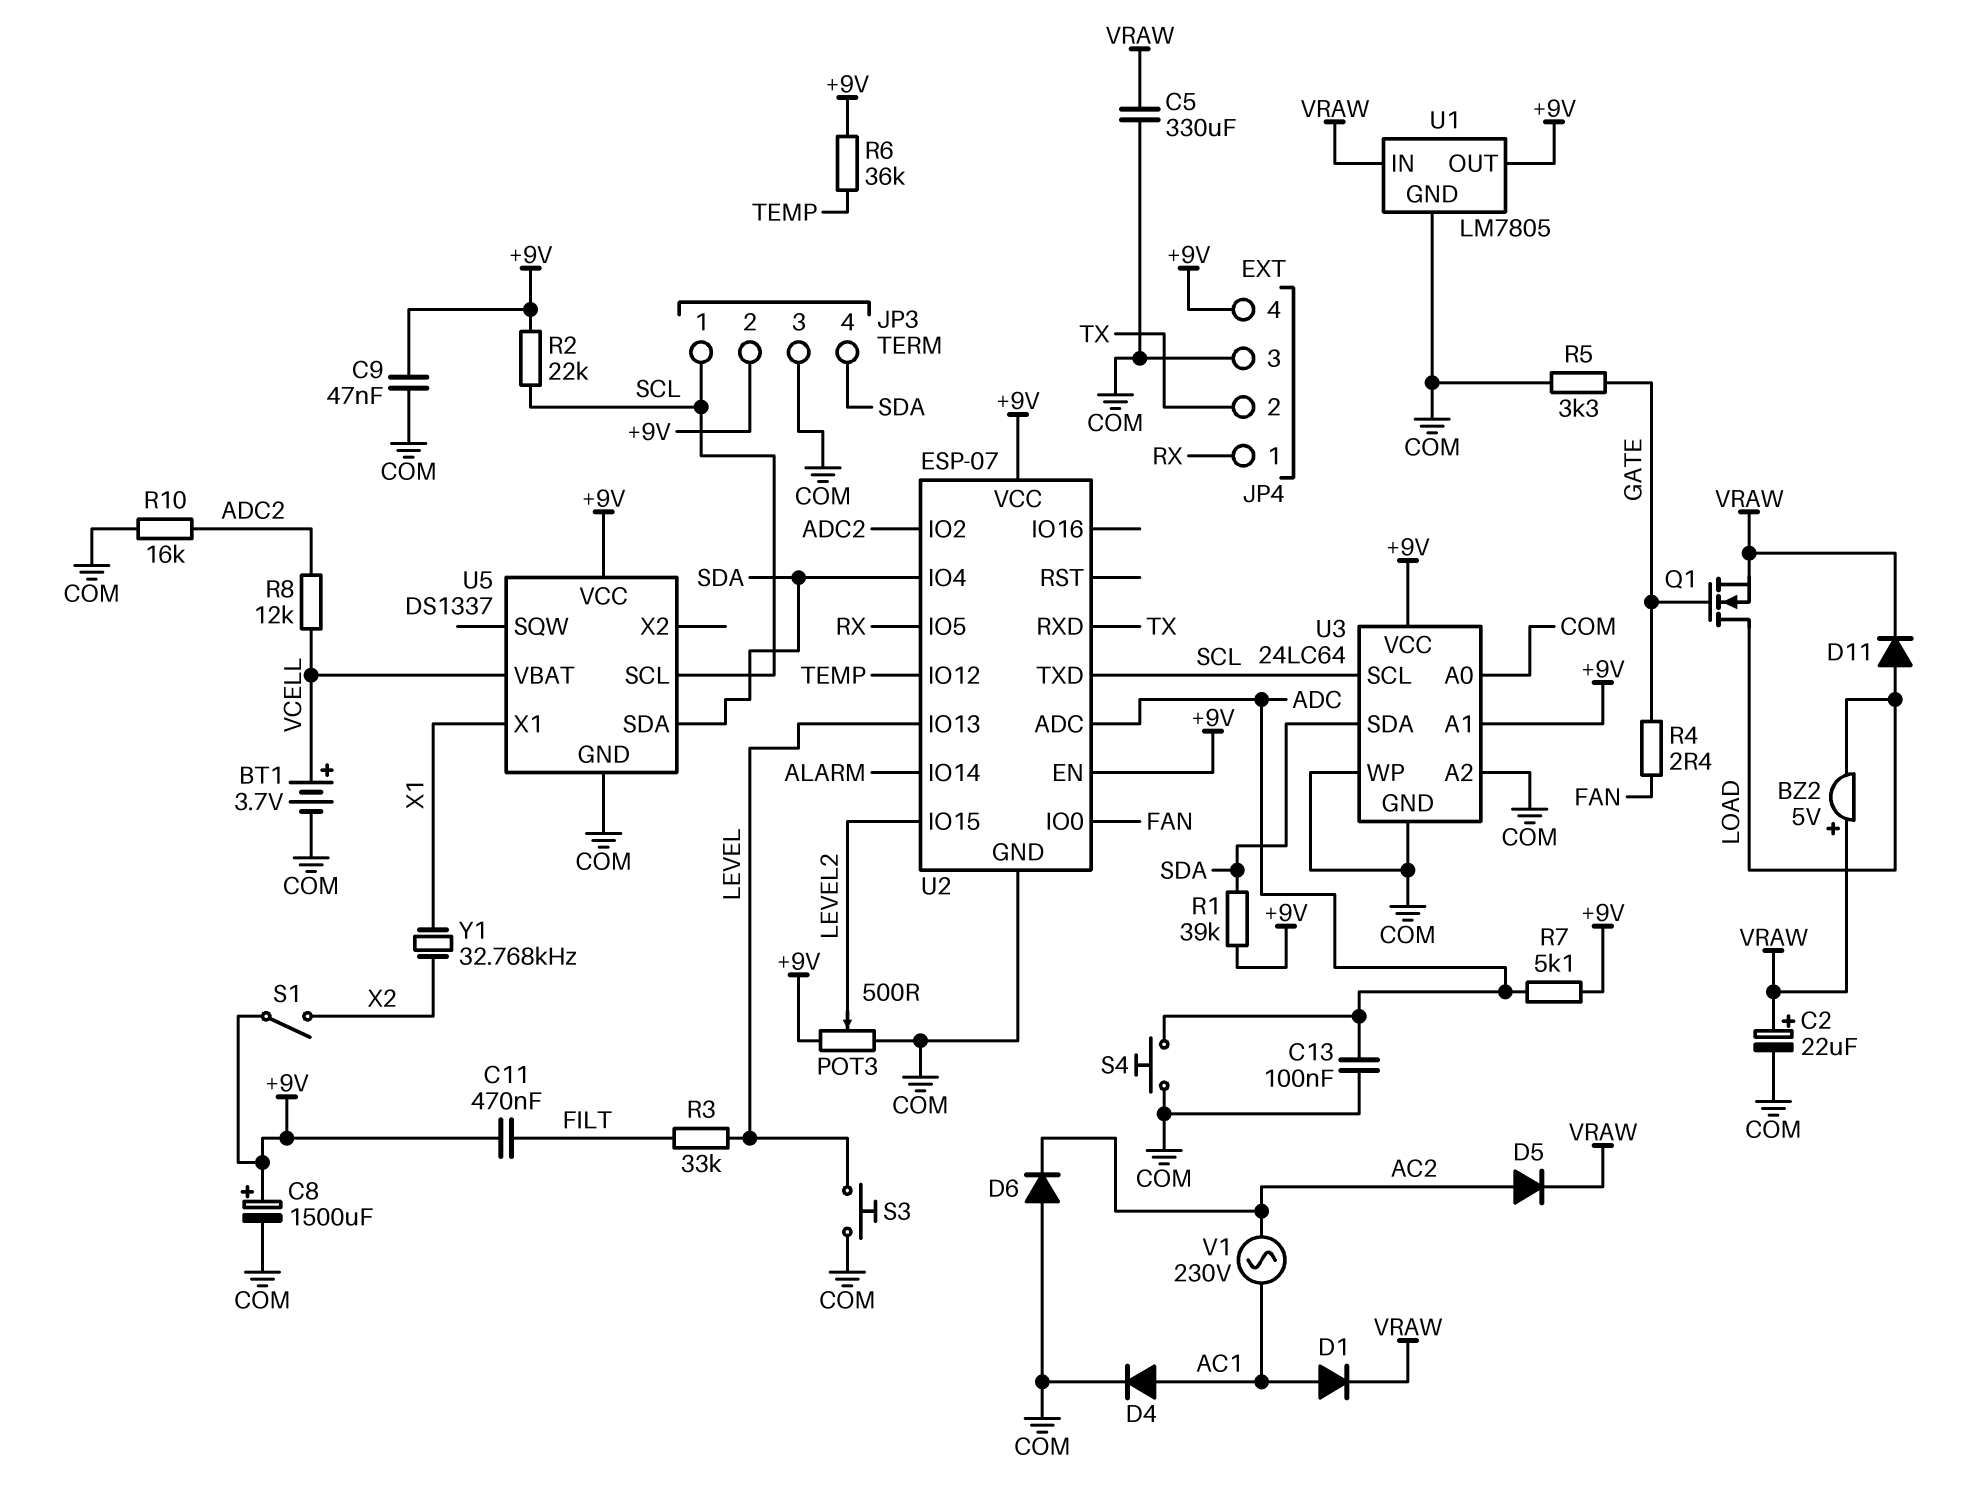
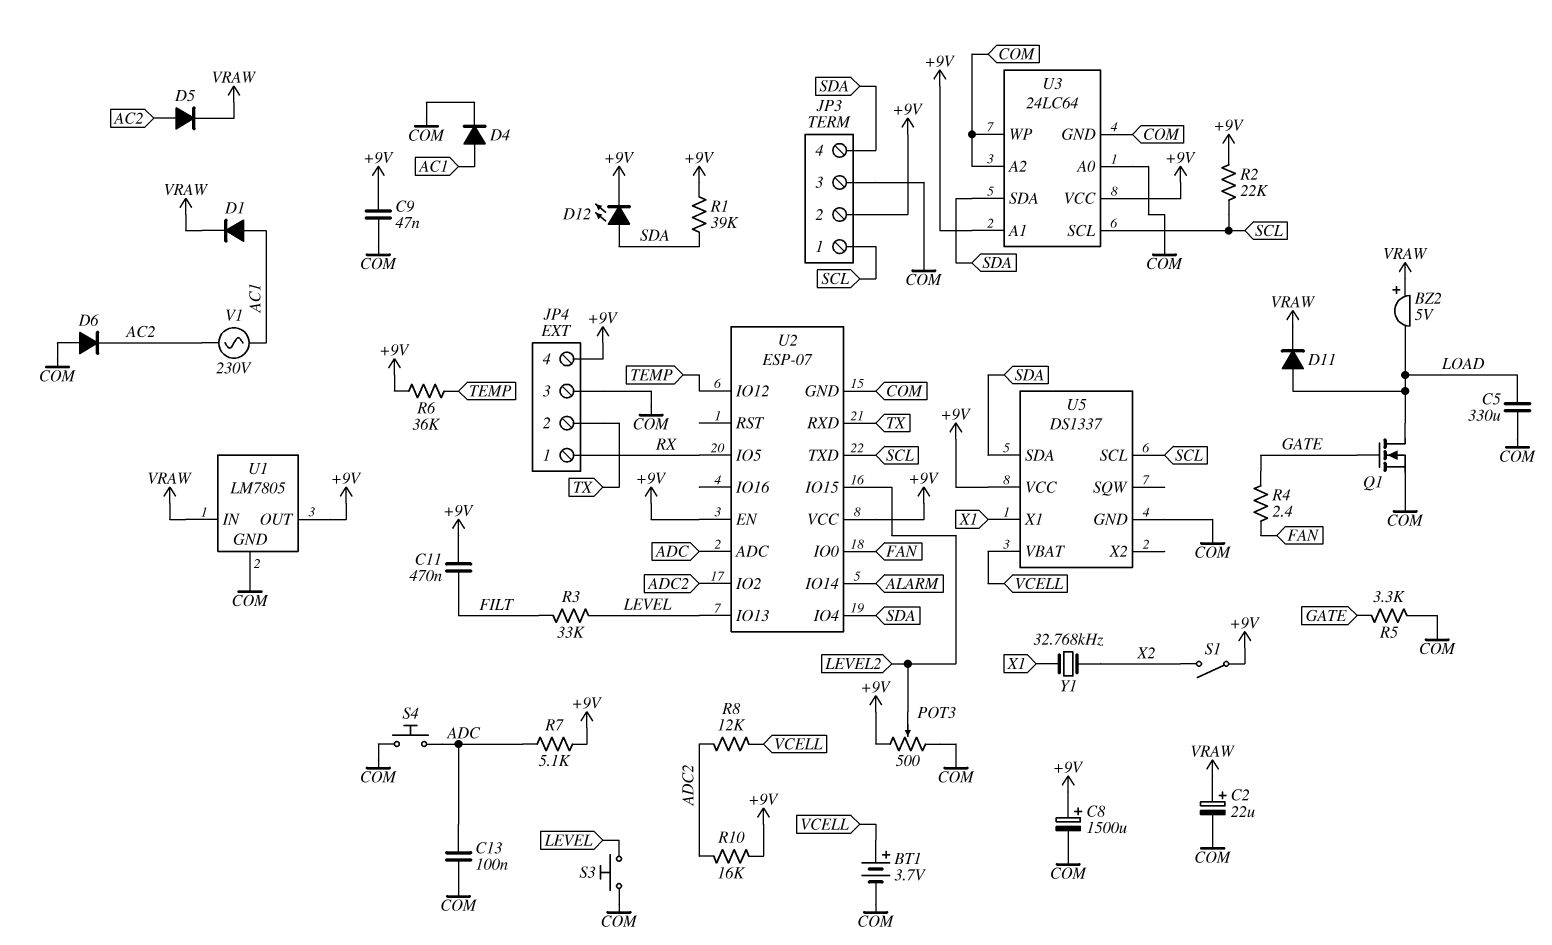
C5: 330uF (COM, VRAW) -> 330uF (COM, LOAD)
D12: none -> LED (A SDA, K +9V)
Q1: NMOS (G GATE, D LOAD, S VRAW) -> NMOS (G GATE, D LOAD, S COM)
R10: 16k (ADC2, COM) -> 16k (+9V, ADC2)

